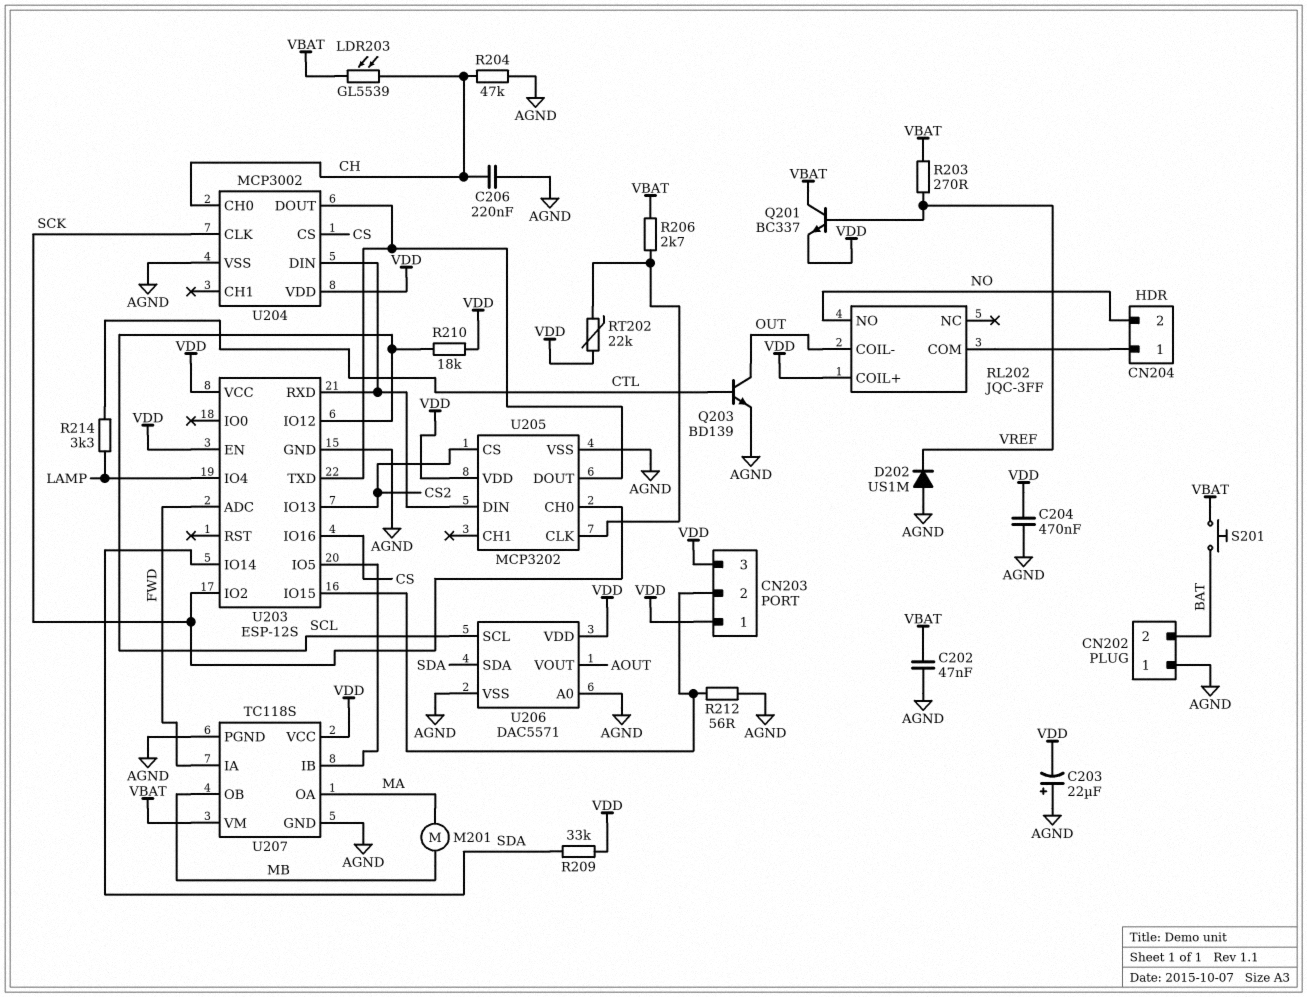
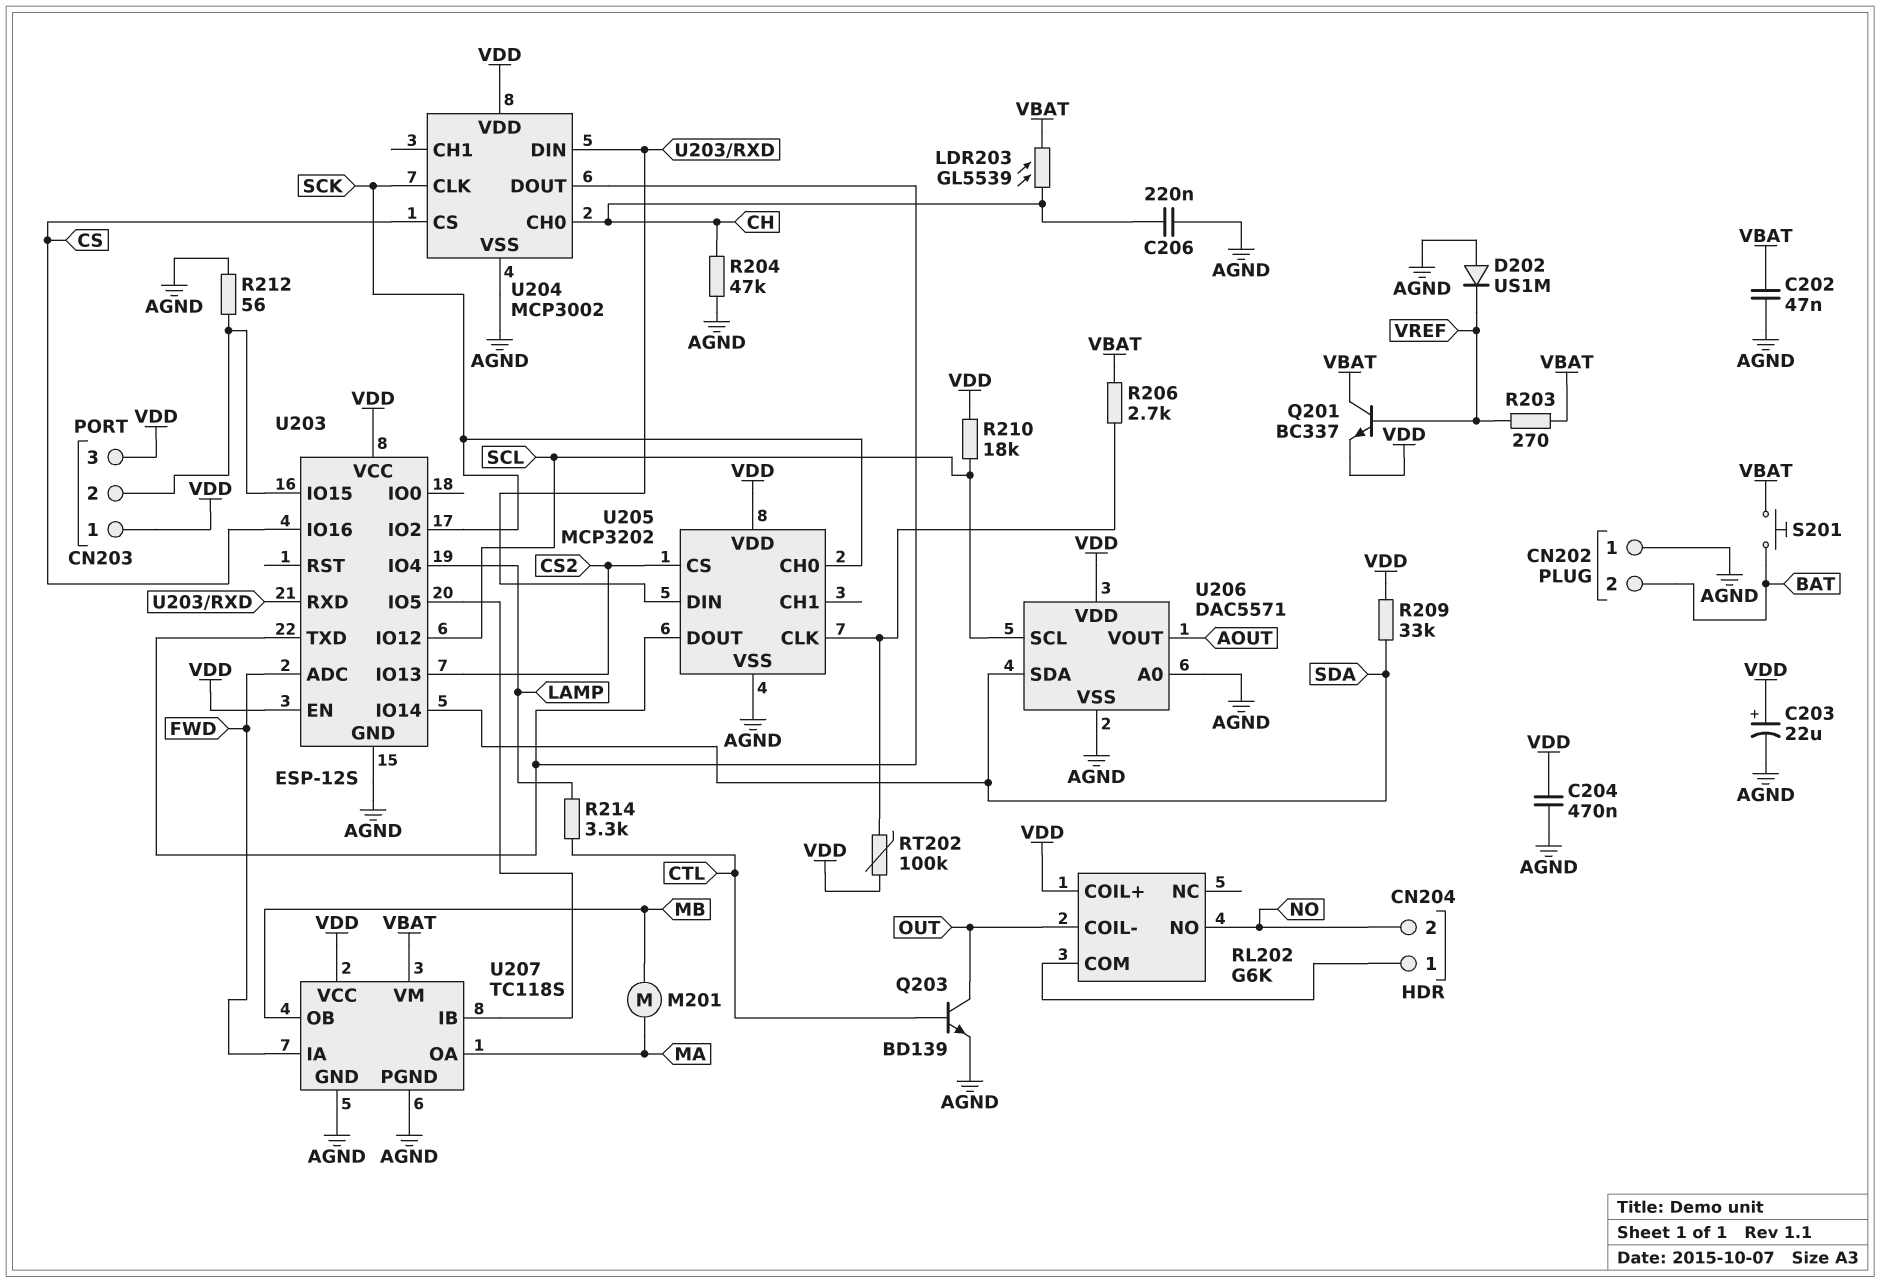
C203: 22uF (plus AGND, minus VDD) -> 22uF (plus VDD, minus AGND)
RL202: JQC-3FF -> G6K
RT202: 22k (U205/CLK, VDD) -> 100k (U205/CLK, VDD)

